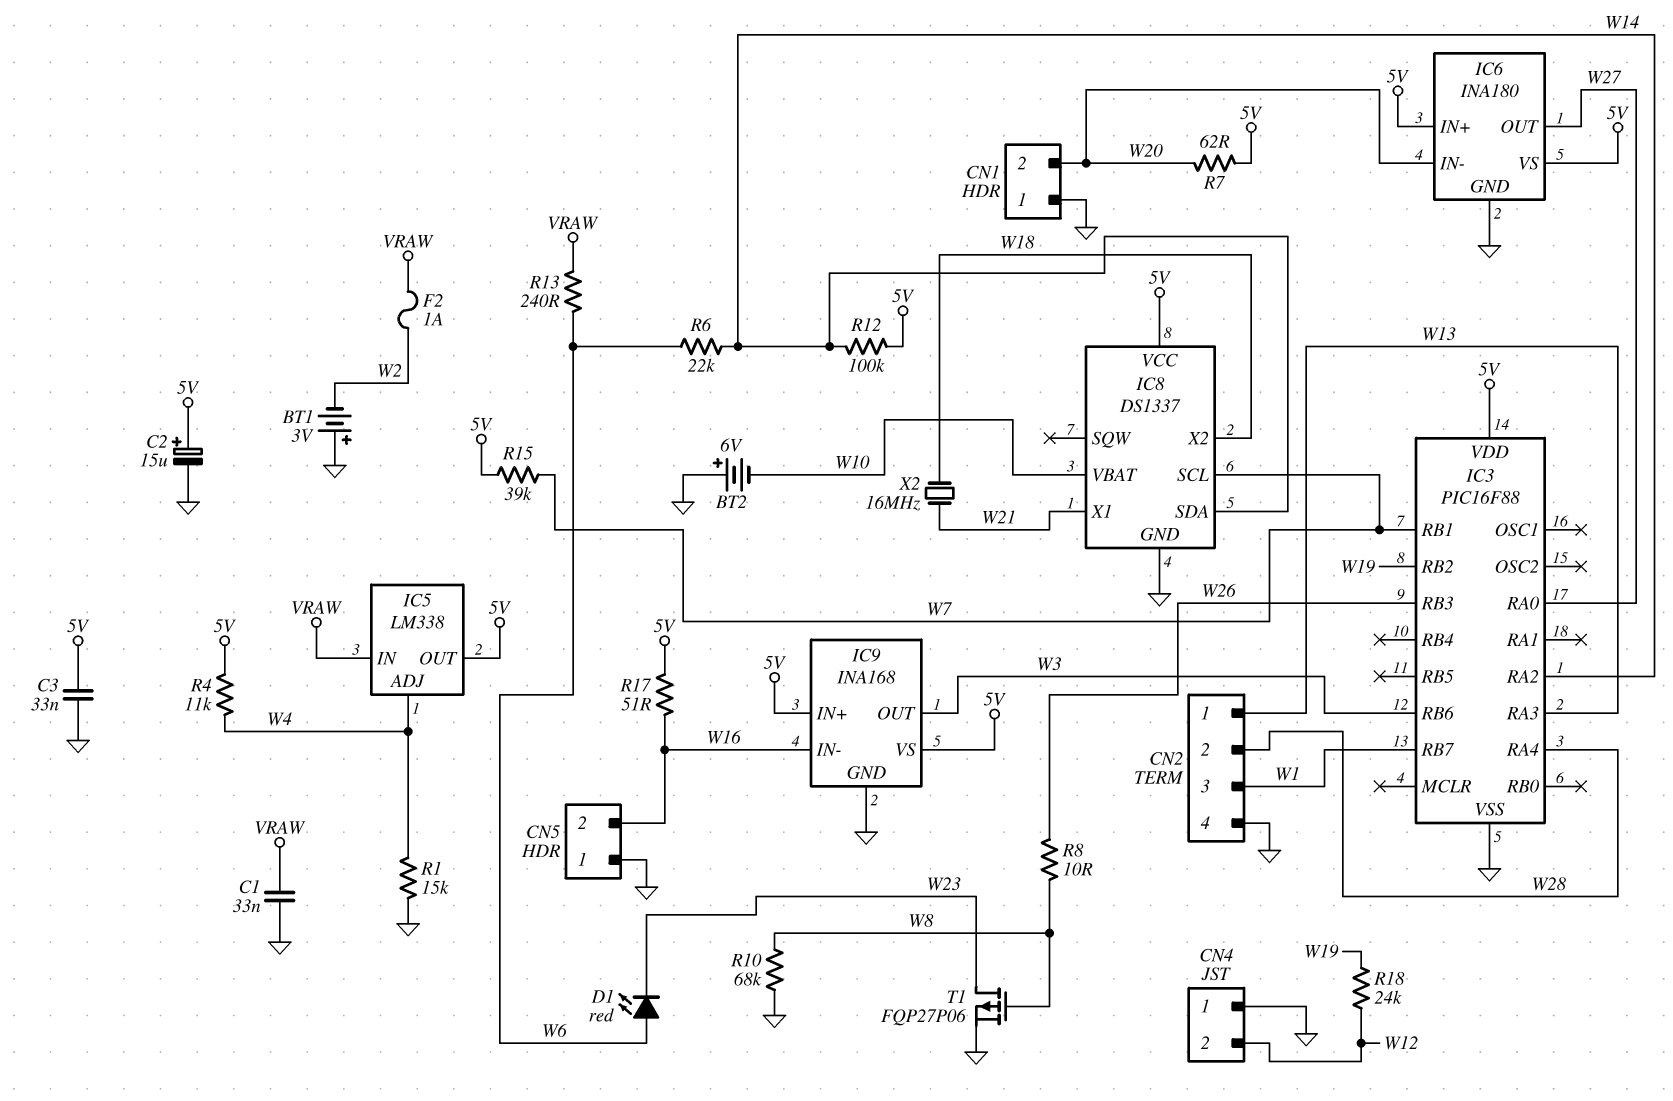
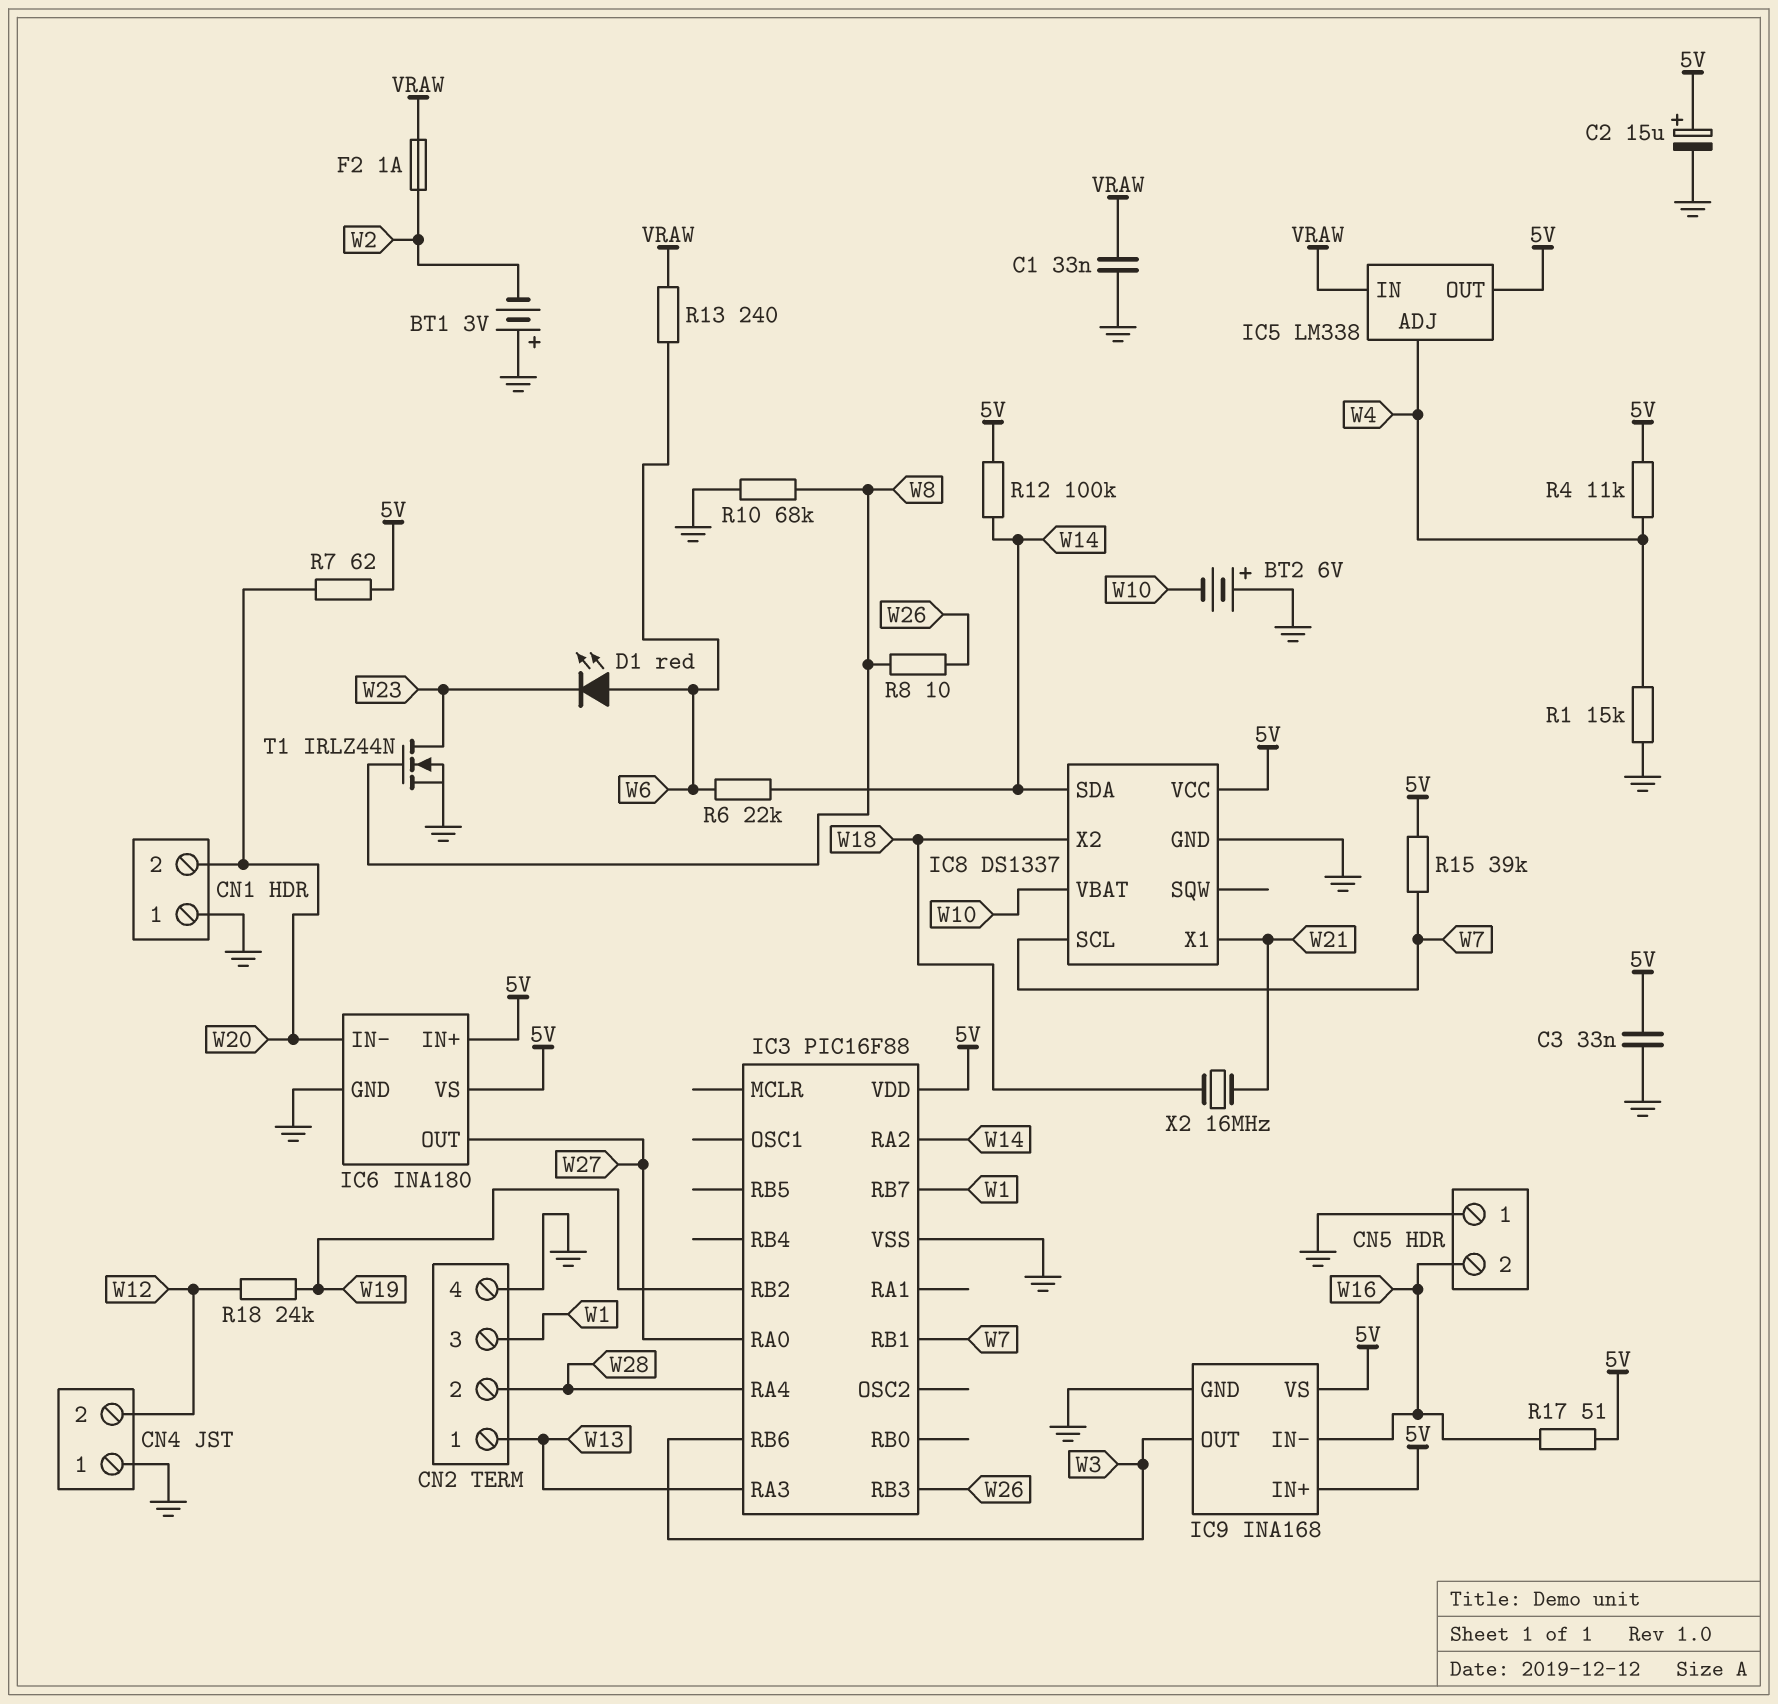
T1: PMOS FQP27P06 (G W8, D W23, S GND) -> NMOS IRLZ44N (G W8, D W23, S GND)

